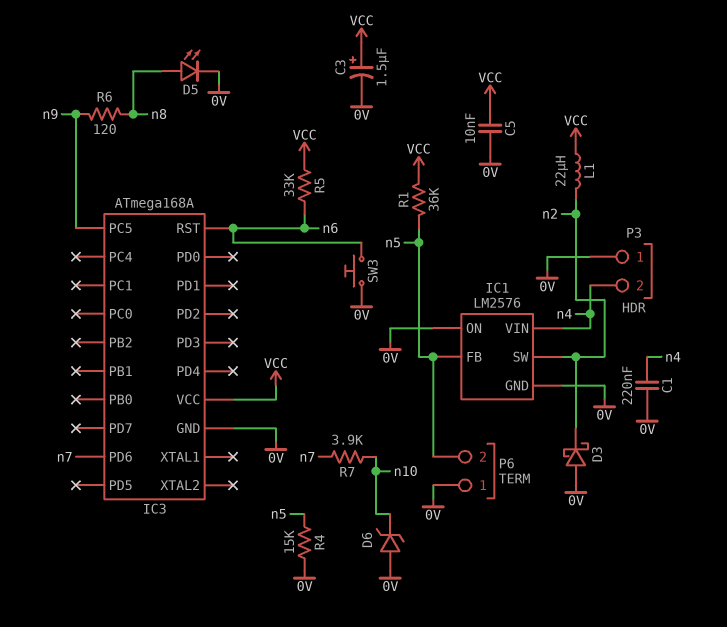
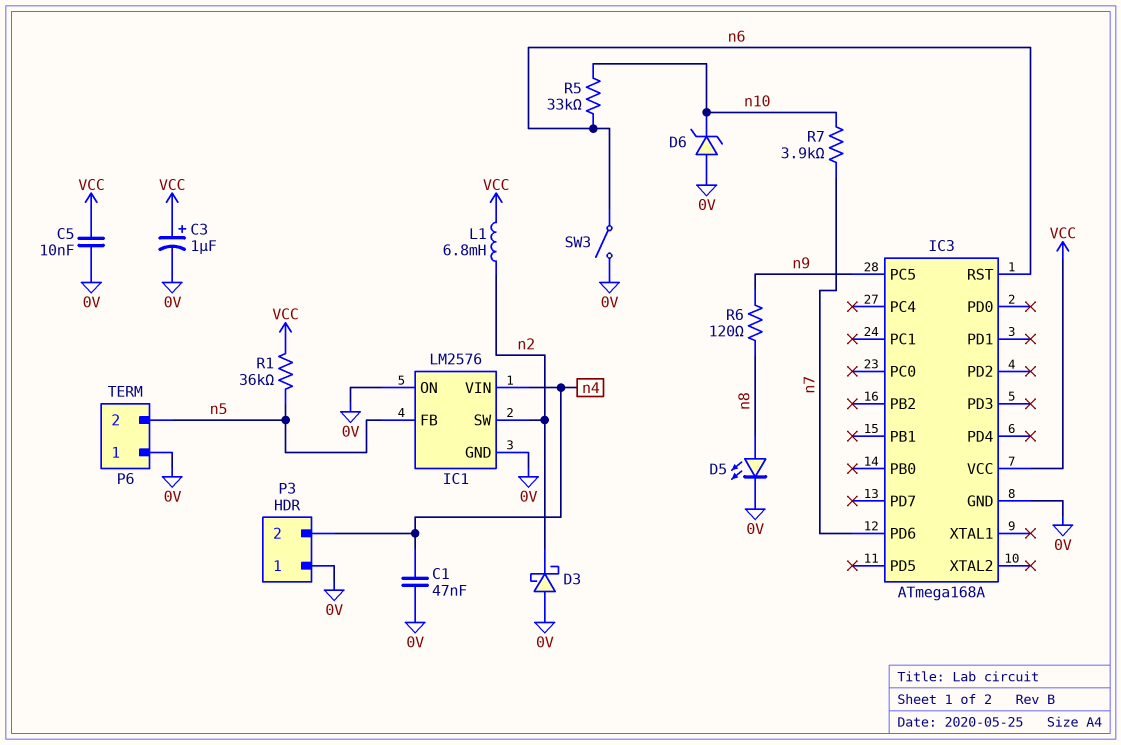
C1: 220nF (0V, n4) -> 47nF (0V, n4)
C3: 1.5uF (plus VCC, minus 0V) -> 1uF (plus VCC, minus 0V)
L1: 22uH (VCC, n2) -> 6.8mH (VCC, n2)
R4: 15k (0V, n5) -> none
R5: 33k (VCC, n6) -> 33k (n6, n10)
SW3: button (0V, n6) -> switch (0V, n6)

